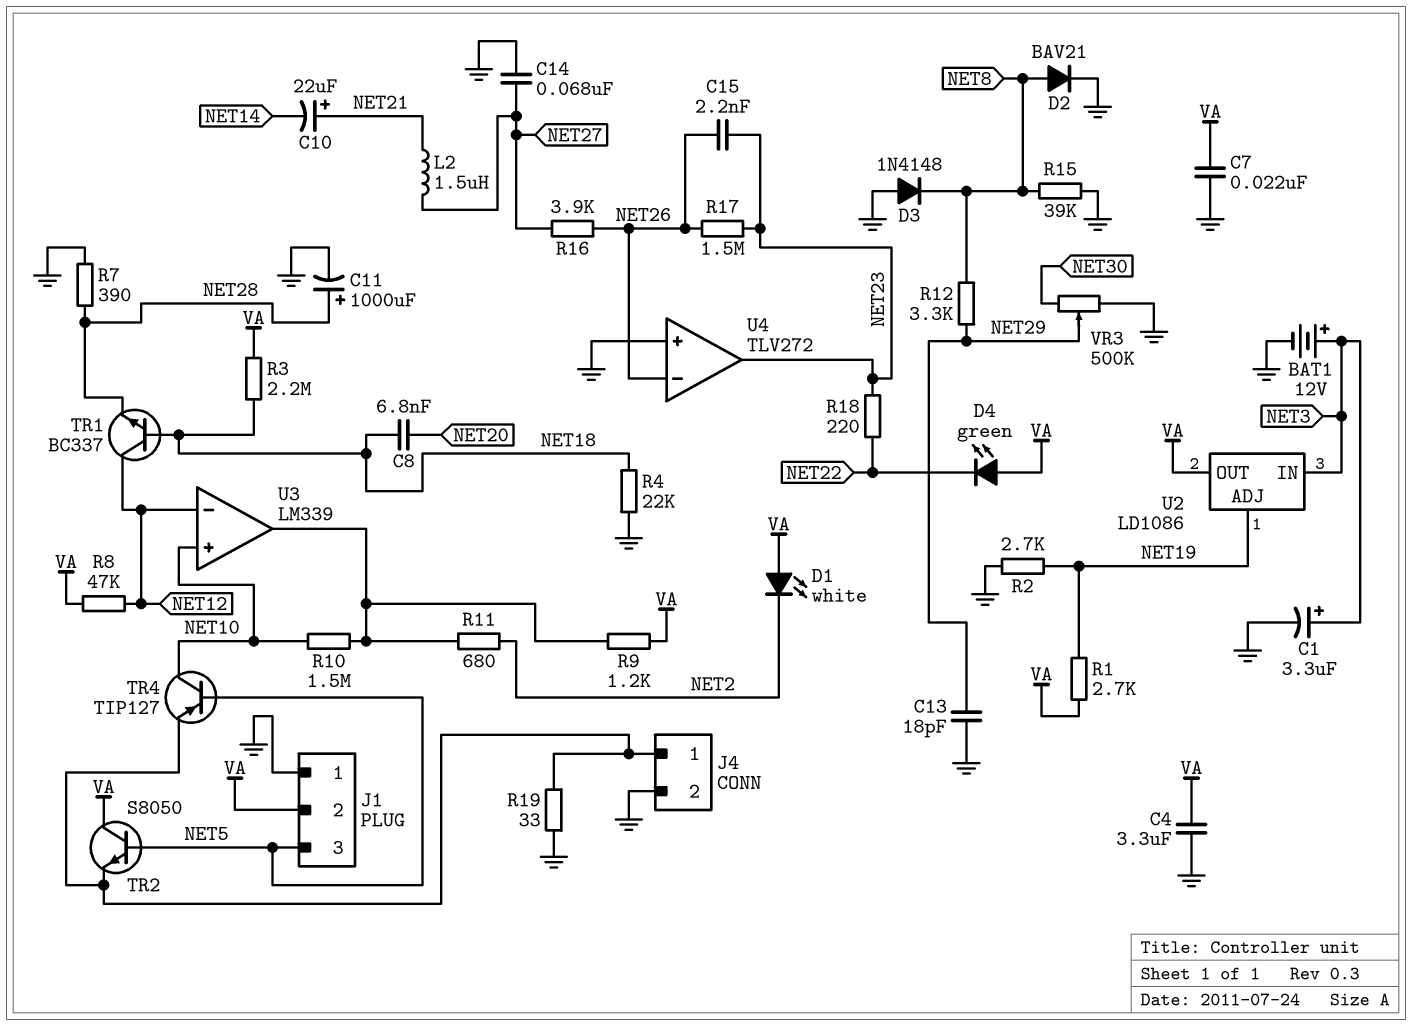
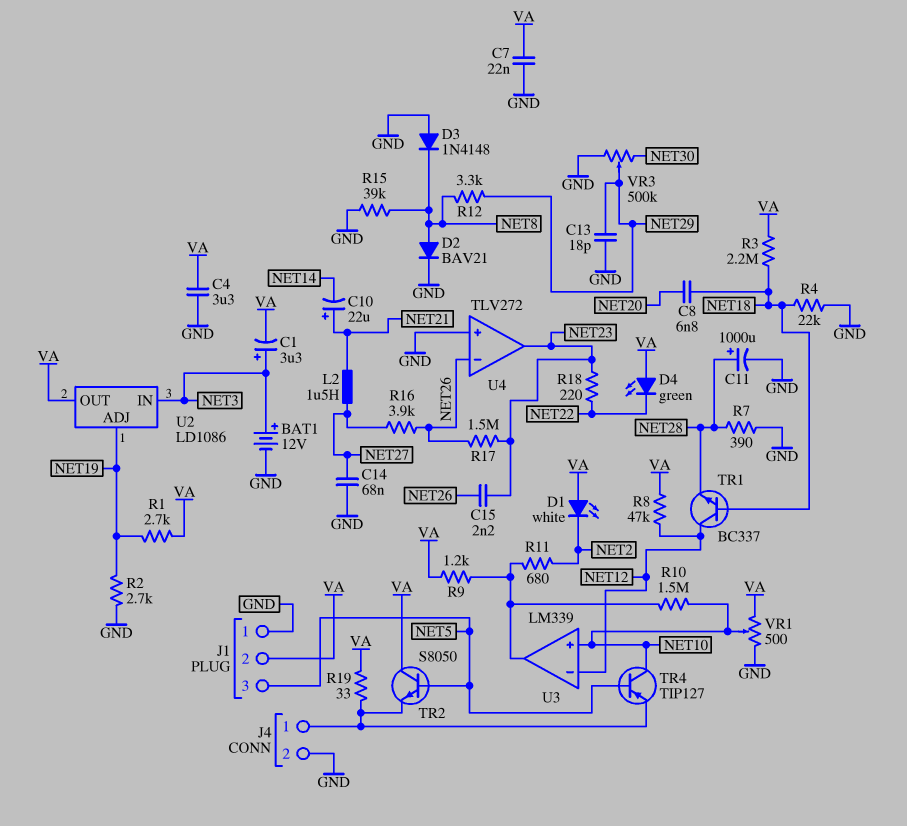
C1: 3.3uF (plus NET3, minus GND) -> 3.3uF (plus NET3, minus VA)
R19: 33 (GND, J4/1) -> 33 (J4/1, VA)
VR1: none -> 500 (GND, VA, wiper NET10)

